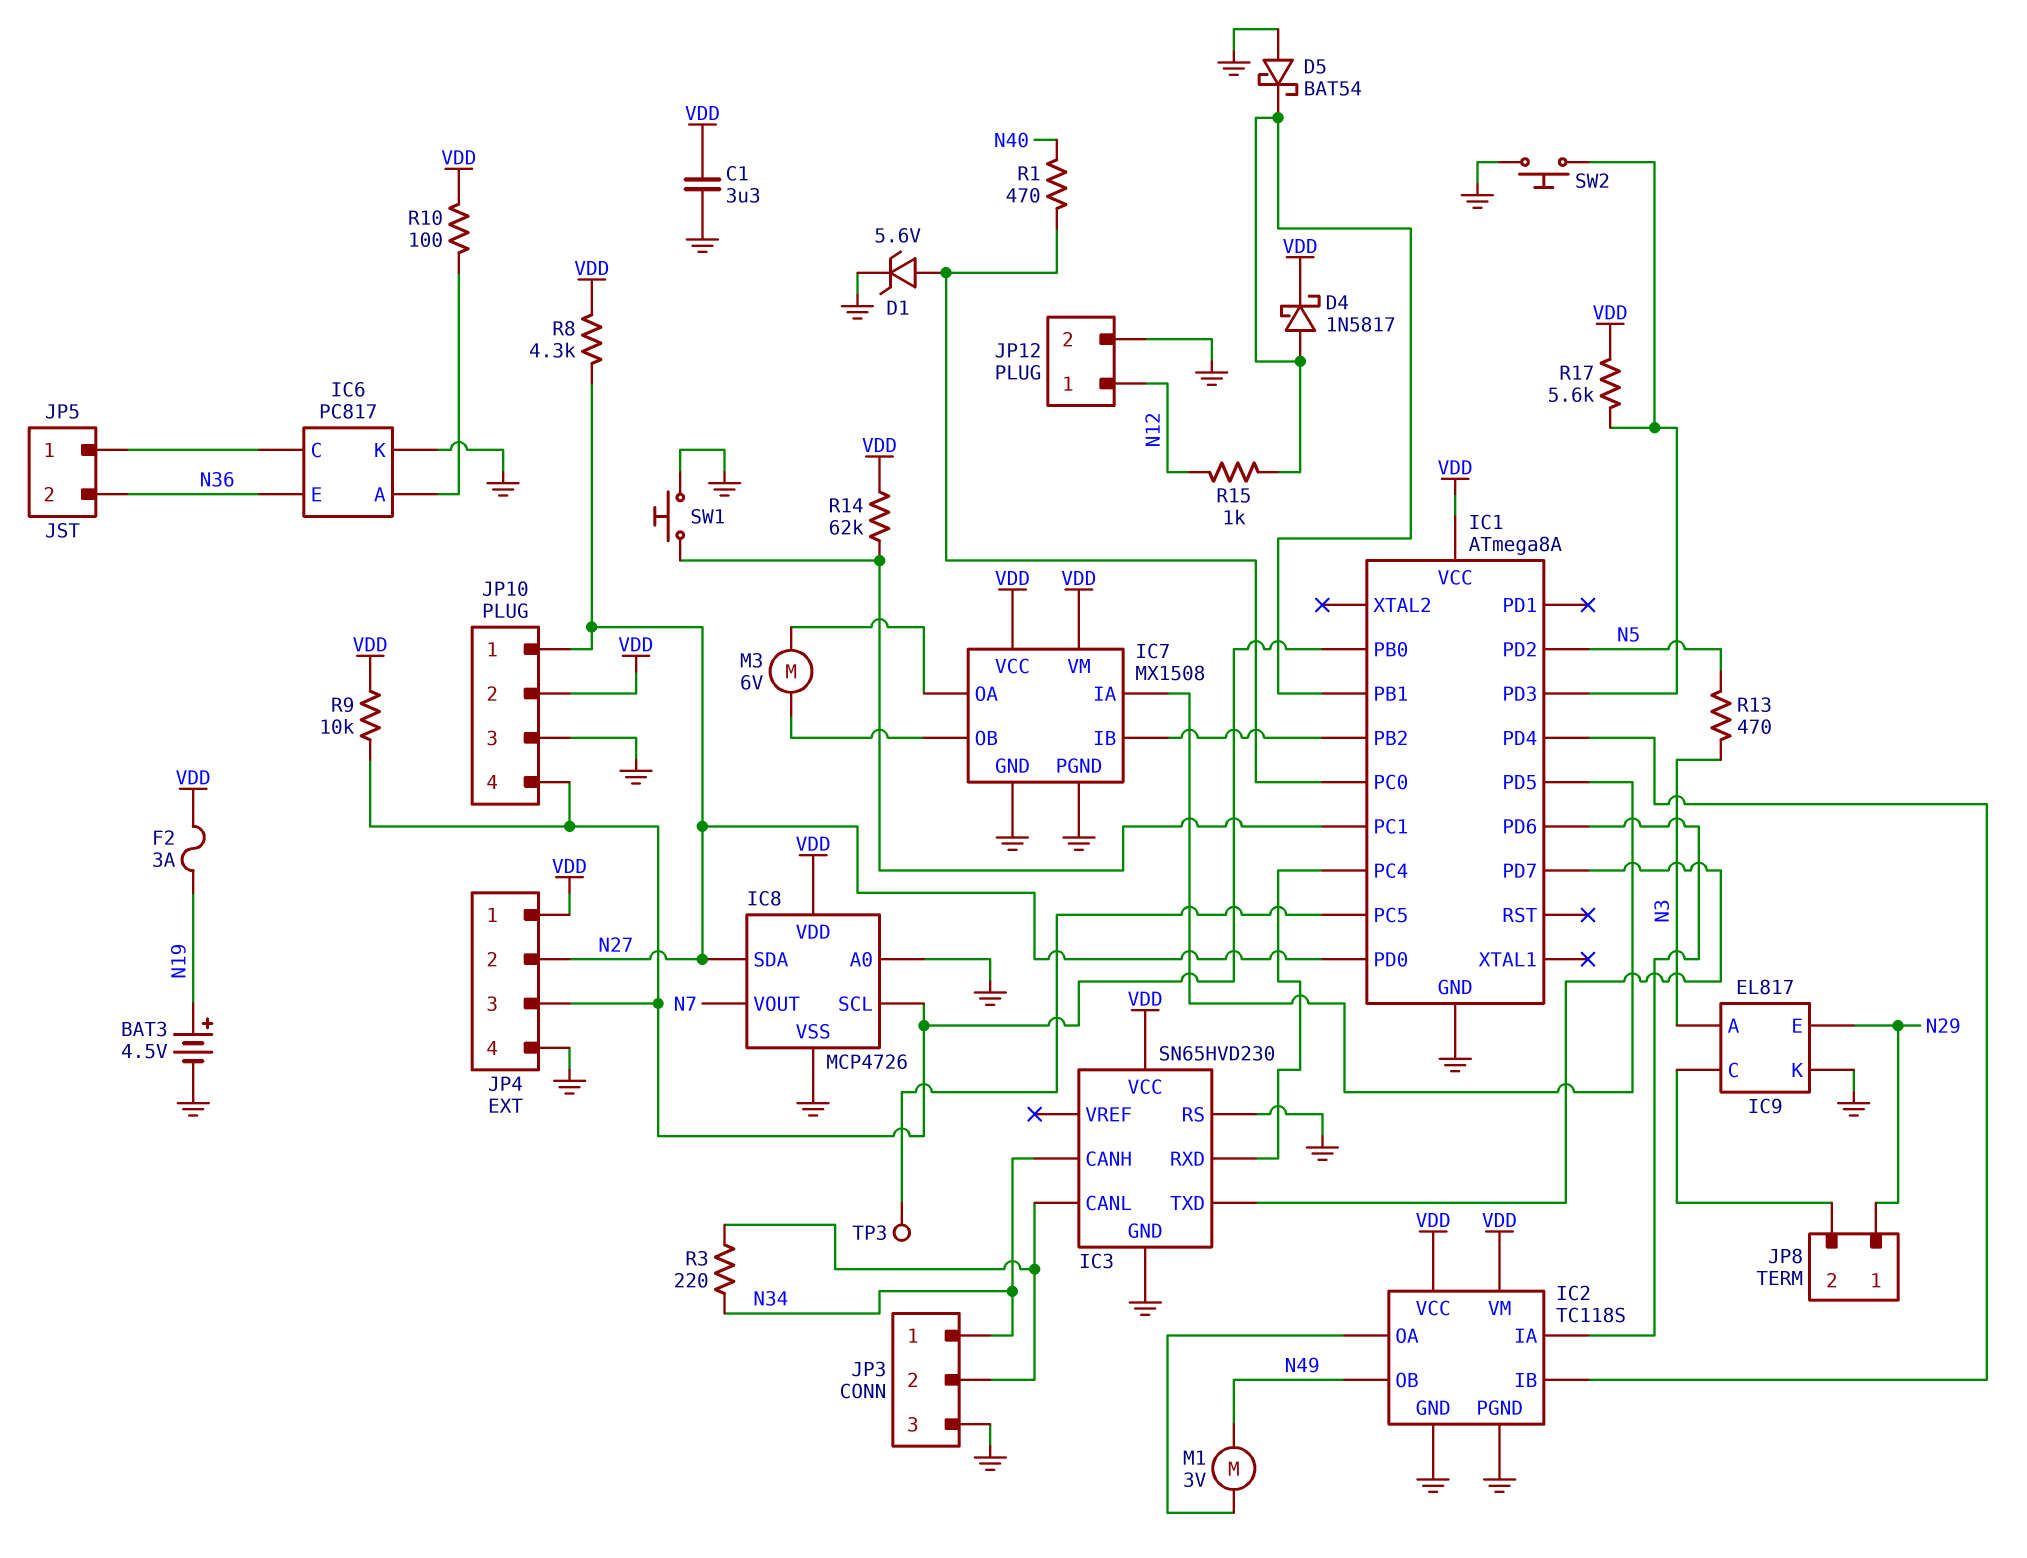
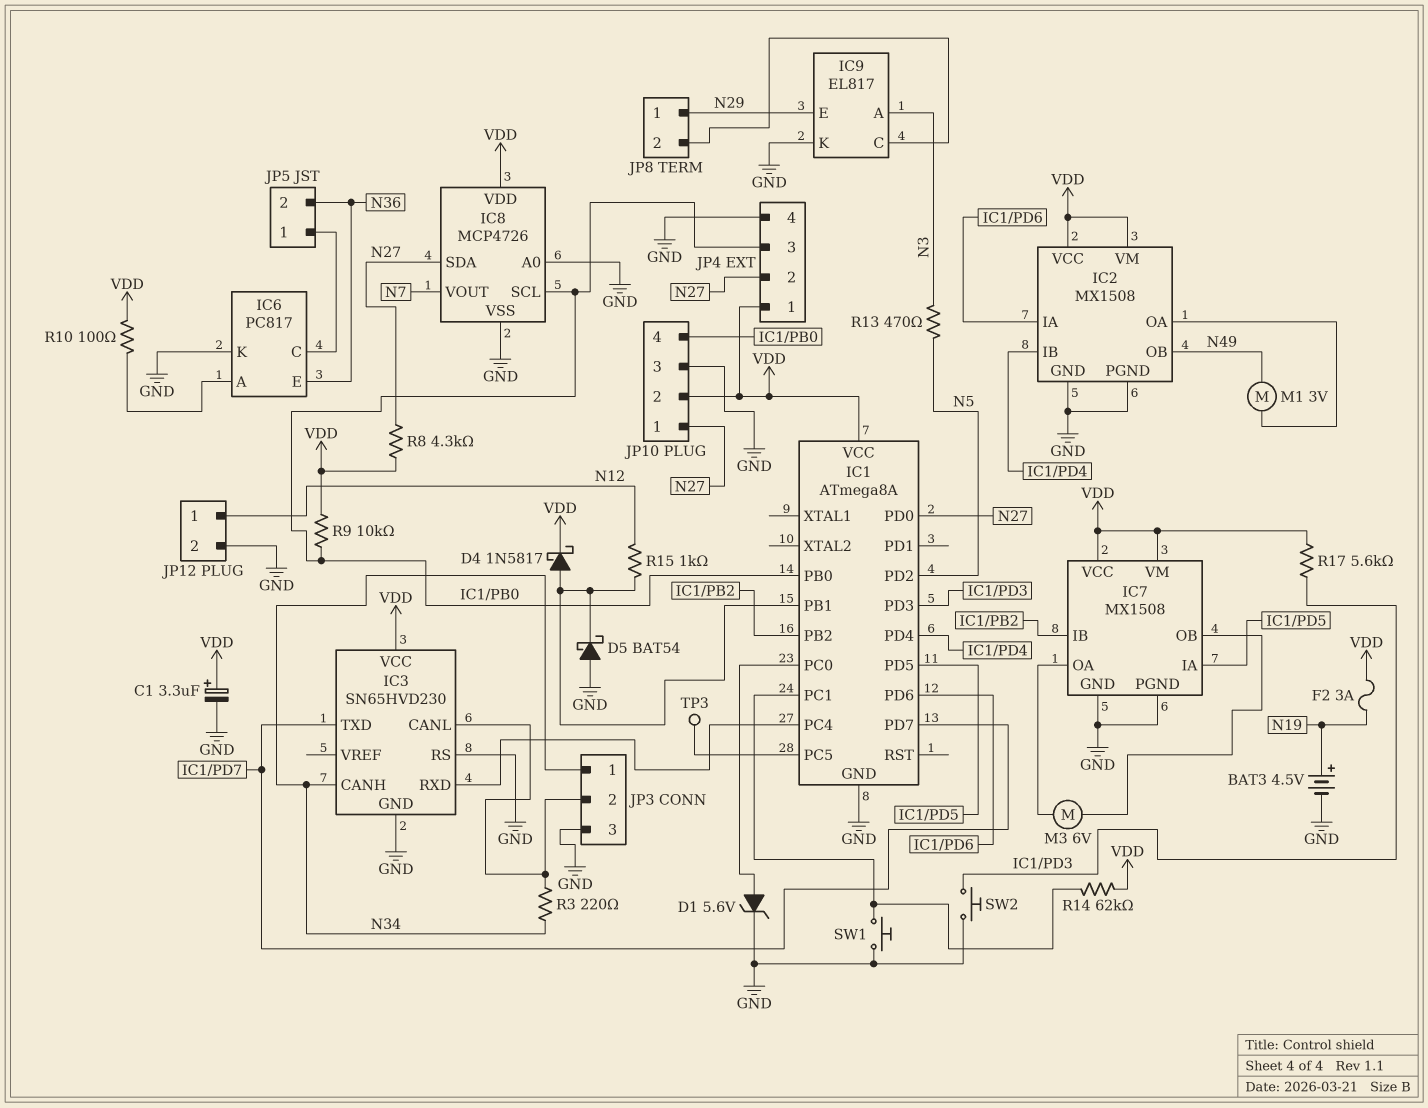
C1: 3.3uF (GND, VDD) -> 3.3uF (plus VDD, minus GND)
IC2: TC118S -> MX1508
R1: 470 (IC1/PC0, N40) -> none

